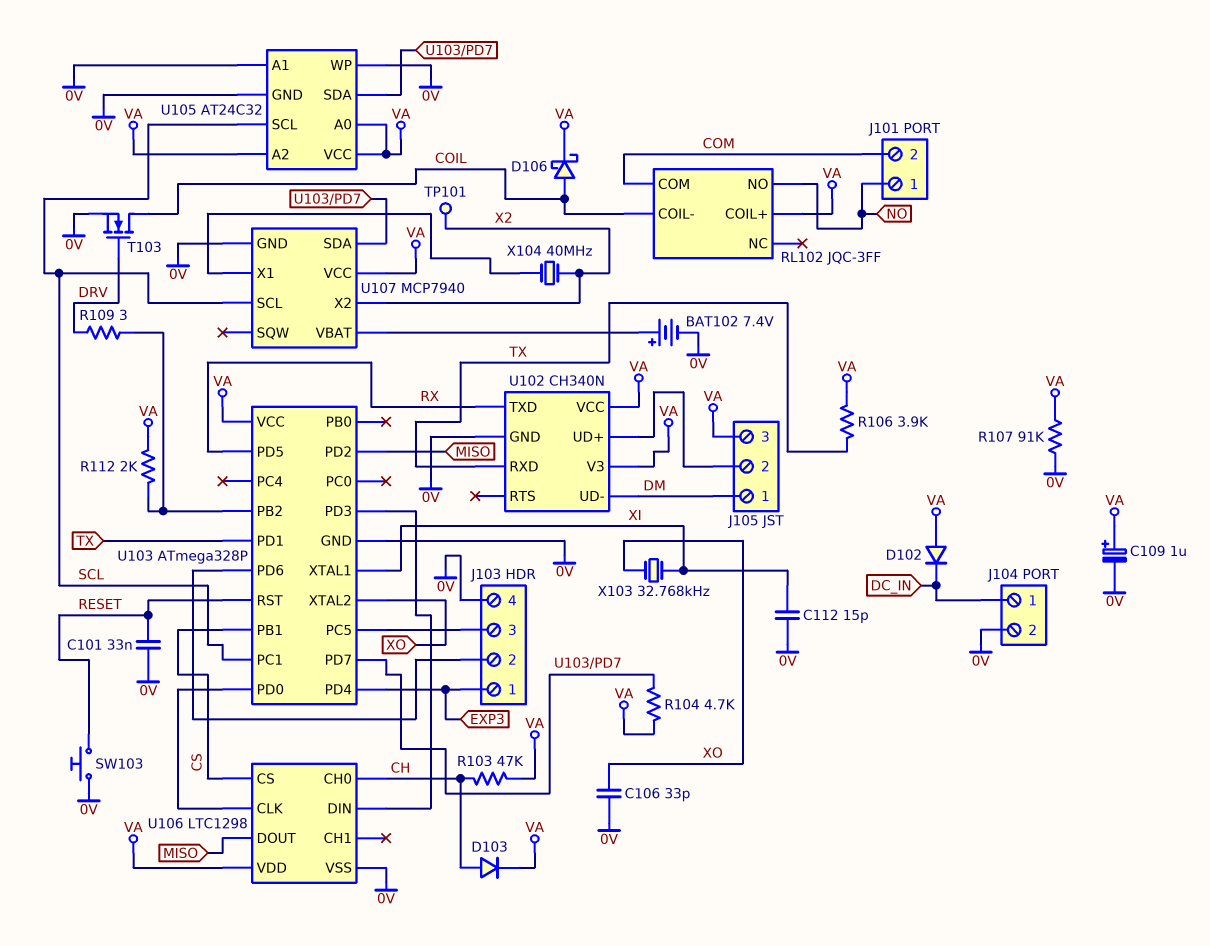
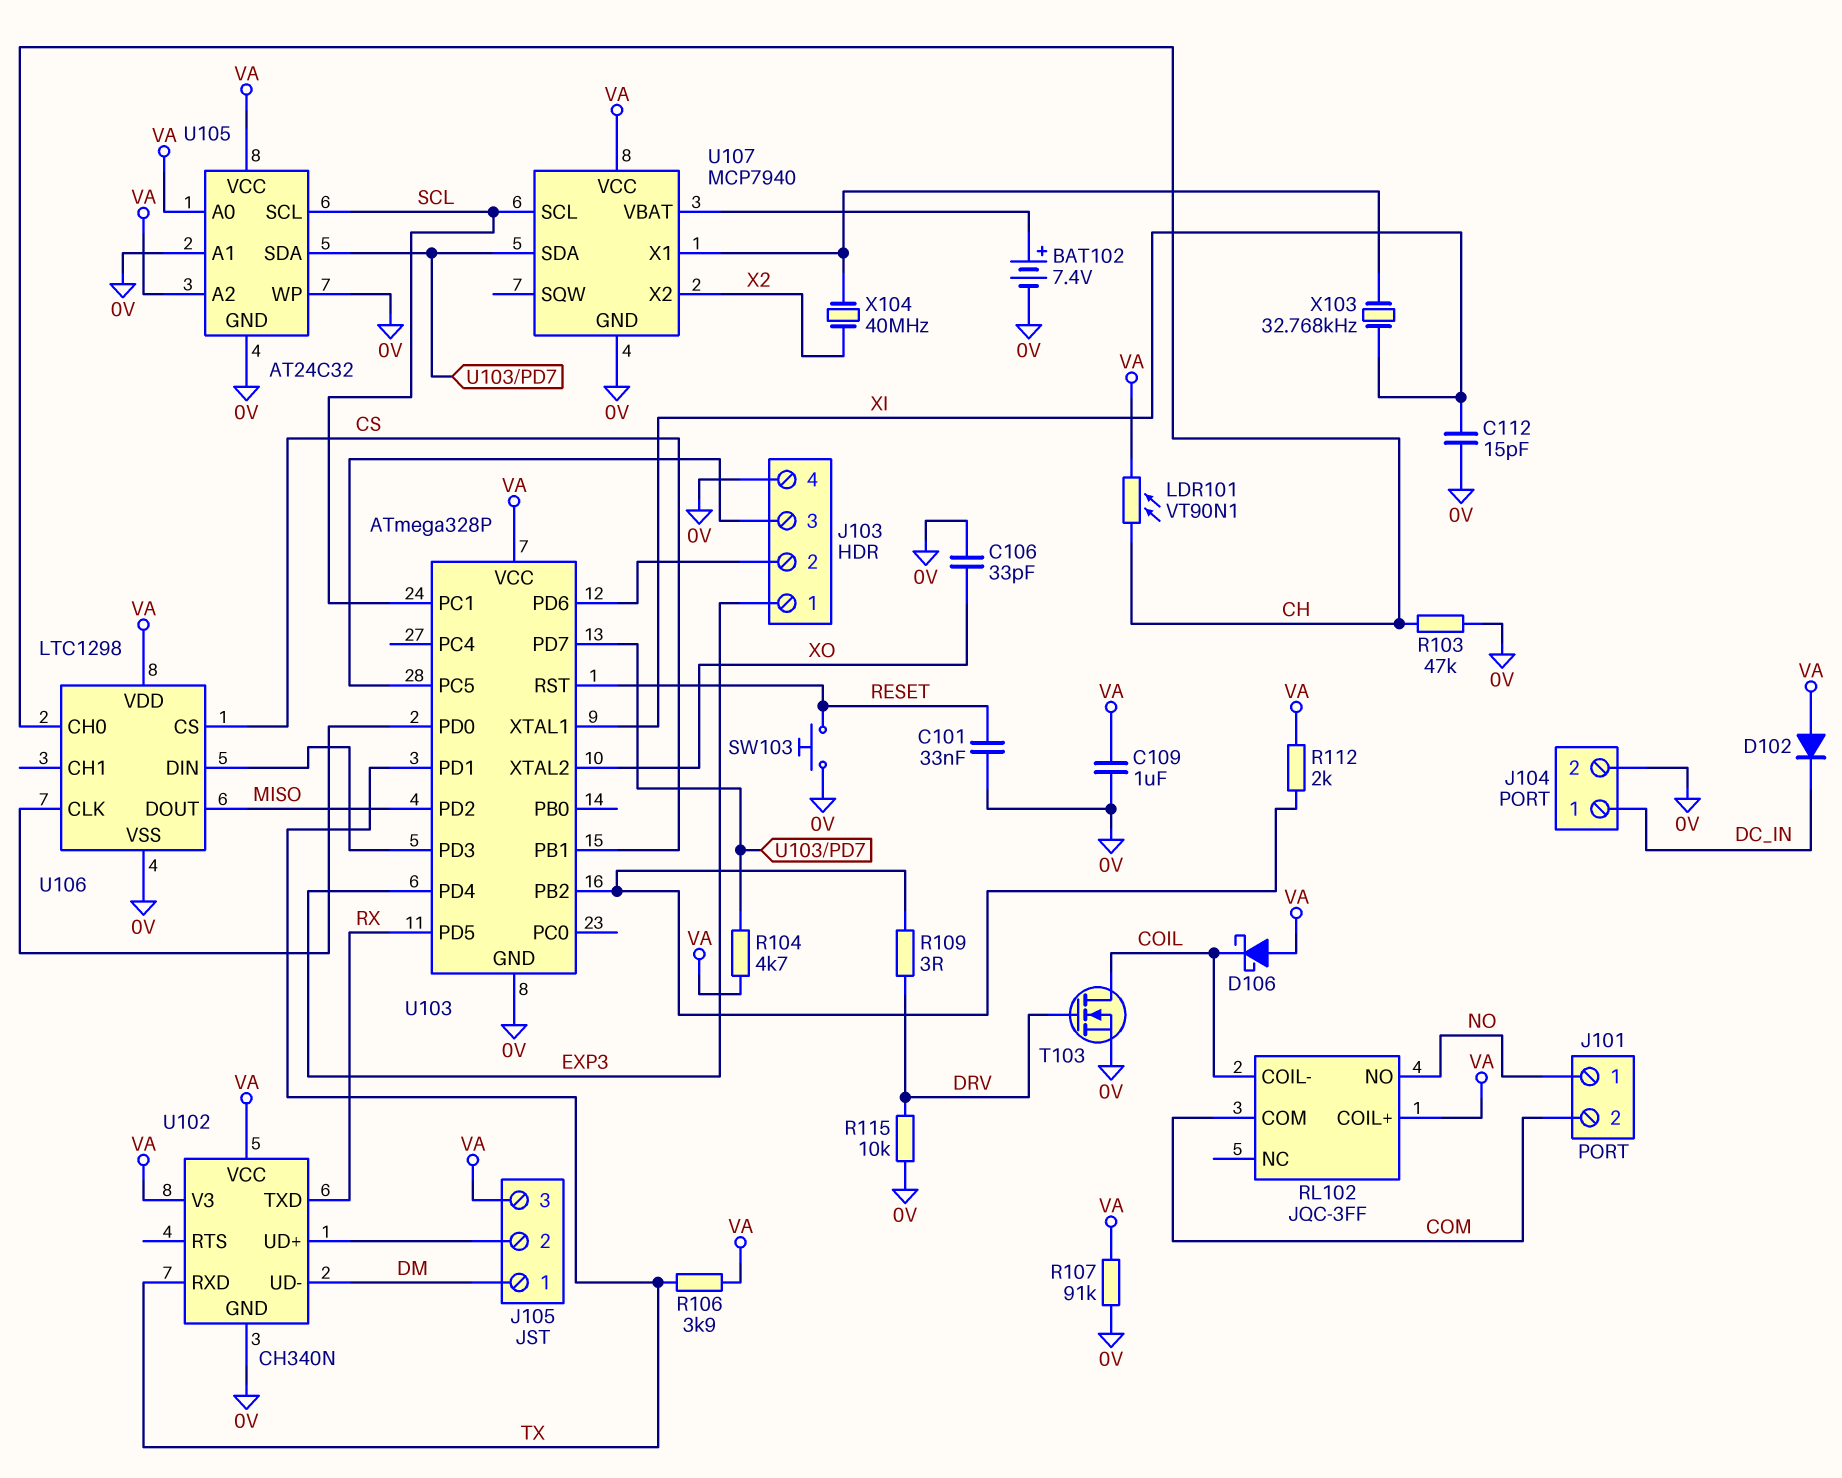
C109: 1uF (plus VA, minus 0V) -> 1uF (0V, VA)
D103: diode (A CH, K VA) -> none
D106: schottky (A COIL, K VA) -> schottky (A VA, K COIL)
LDR101: none -> VT90N1 (CH, VA)
R103: 47k (CH, VA) -> 47k (0V, CH)
R115: none -> 10k (0V, DRV)
TP101: test point (X2) -> none
X103: 32.768kHz (XI, XO) -> 32.768kHz (U107/X1, XI)

